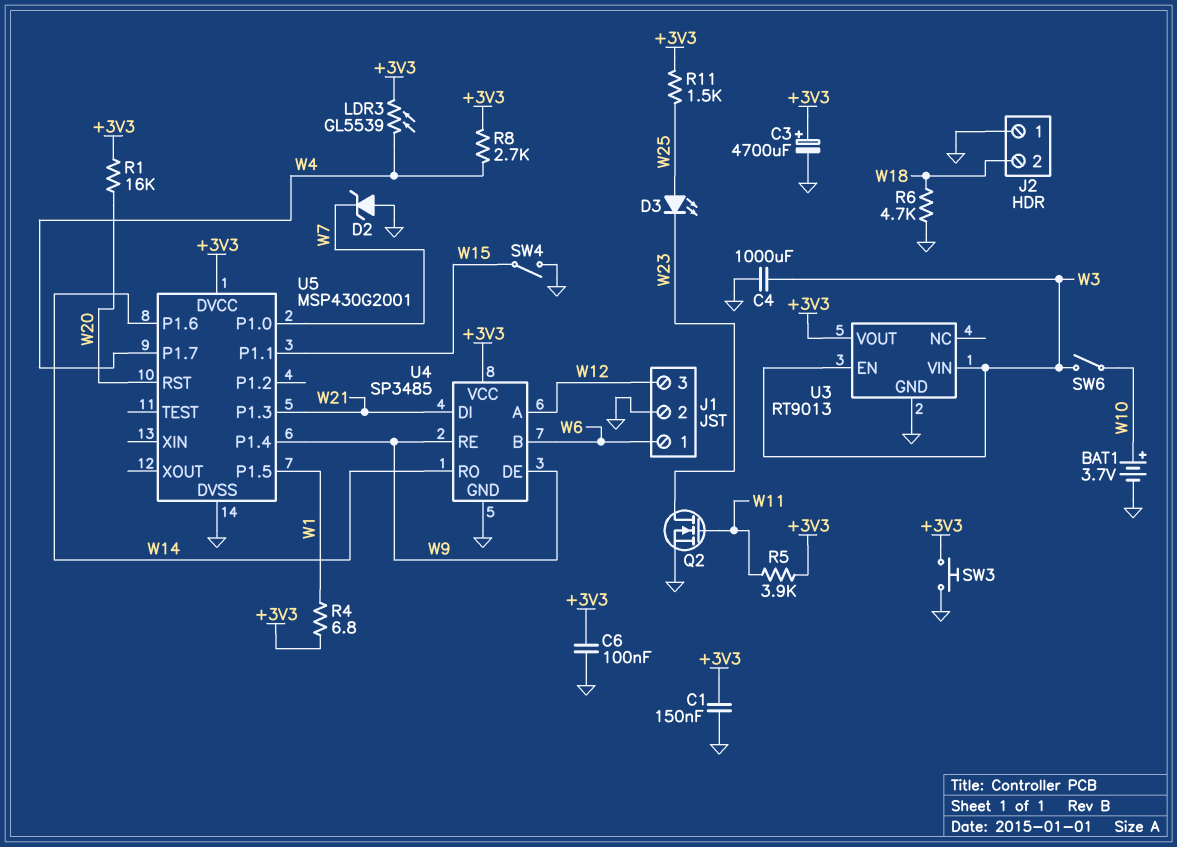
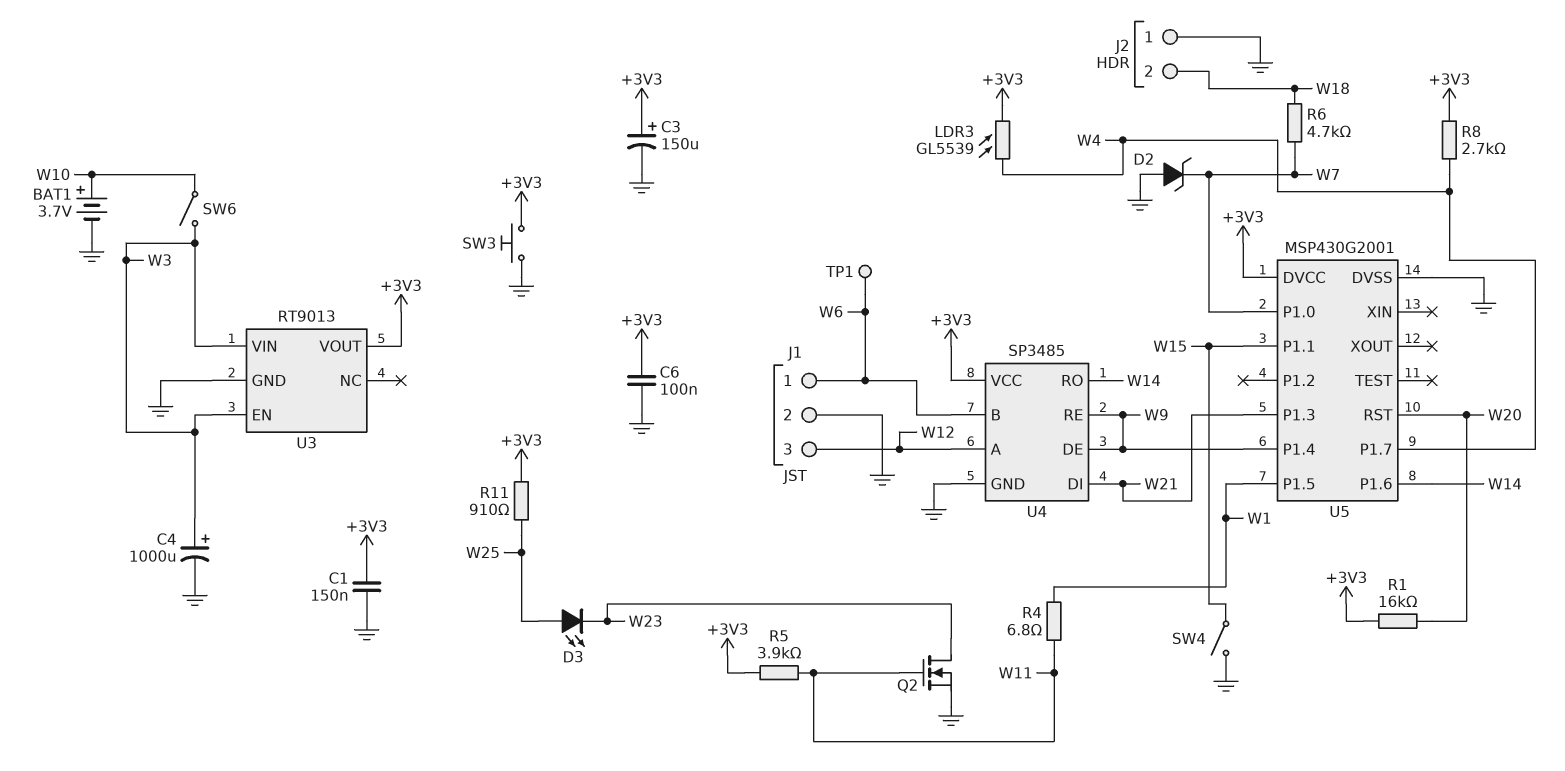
C3: 4700uF (plus +3V3, minus GND) -> 150uF (plus +3V3, minus GND)
C4: 1000uF (GND, W3) -> 1000uF (plus W3, minus GND)
R4: 6.8 (+3V3, W1) -> 6.8 (W1, W11)
R6: 4.7k (GND, W18) -> 4.7k (W7, W18)
R11: 1.5k (+3V3, W25) -> 910 (+3V3, W25)
TP1: none -> test point (W6)

